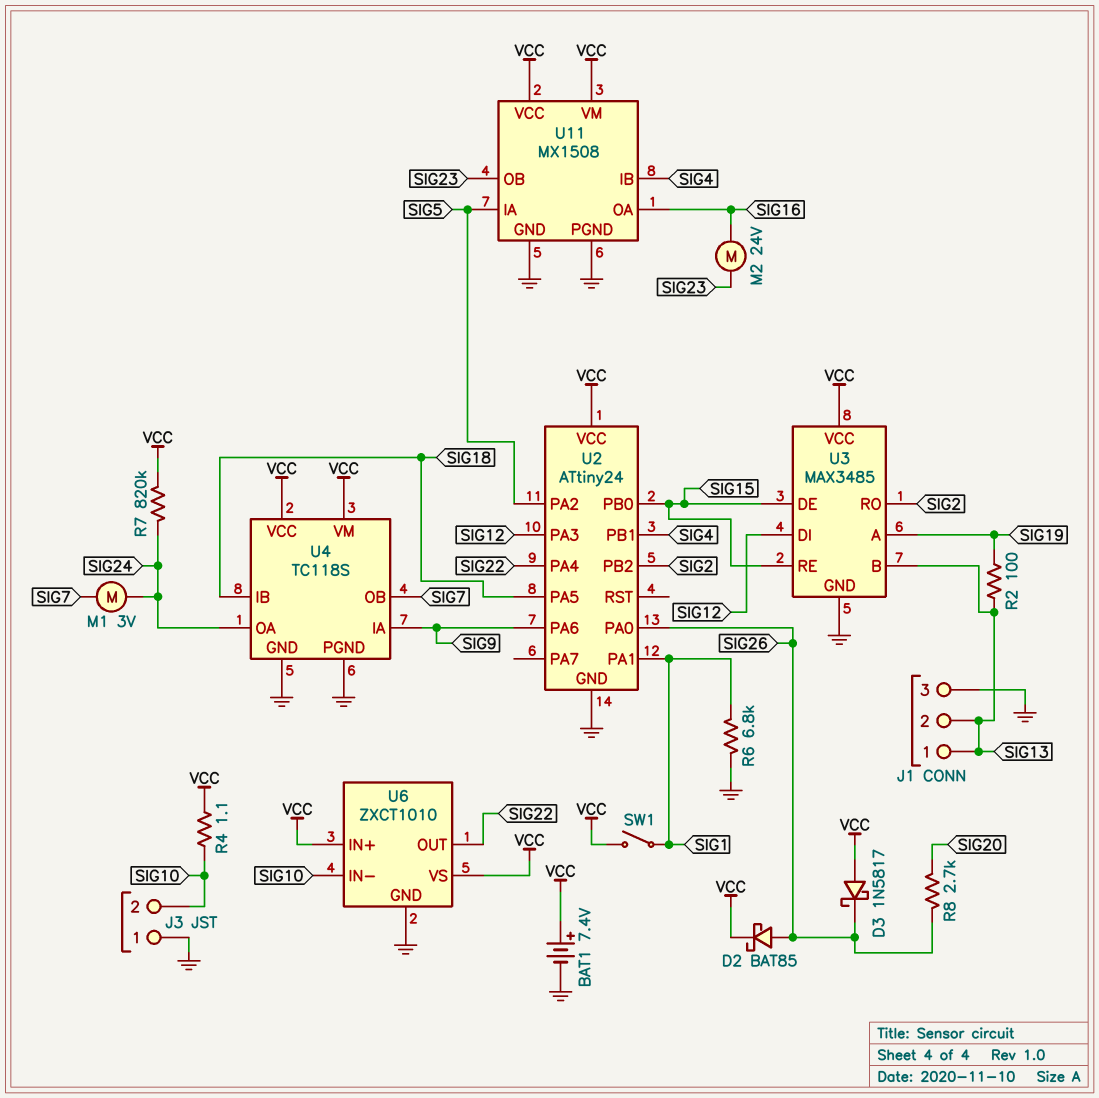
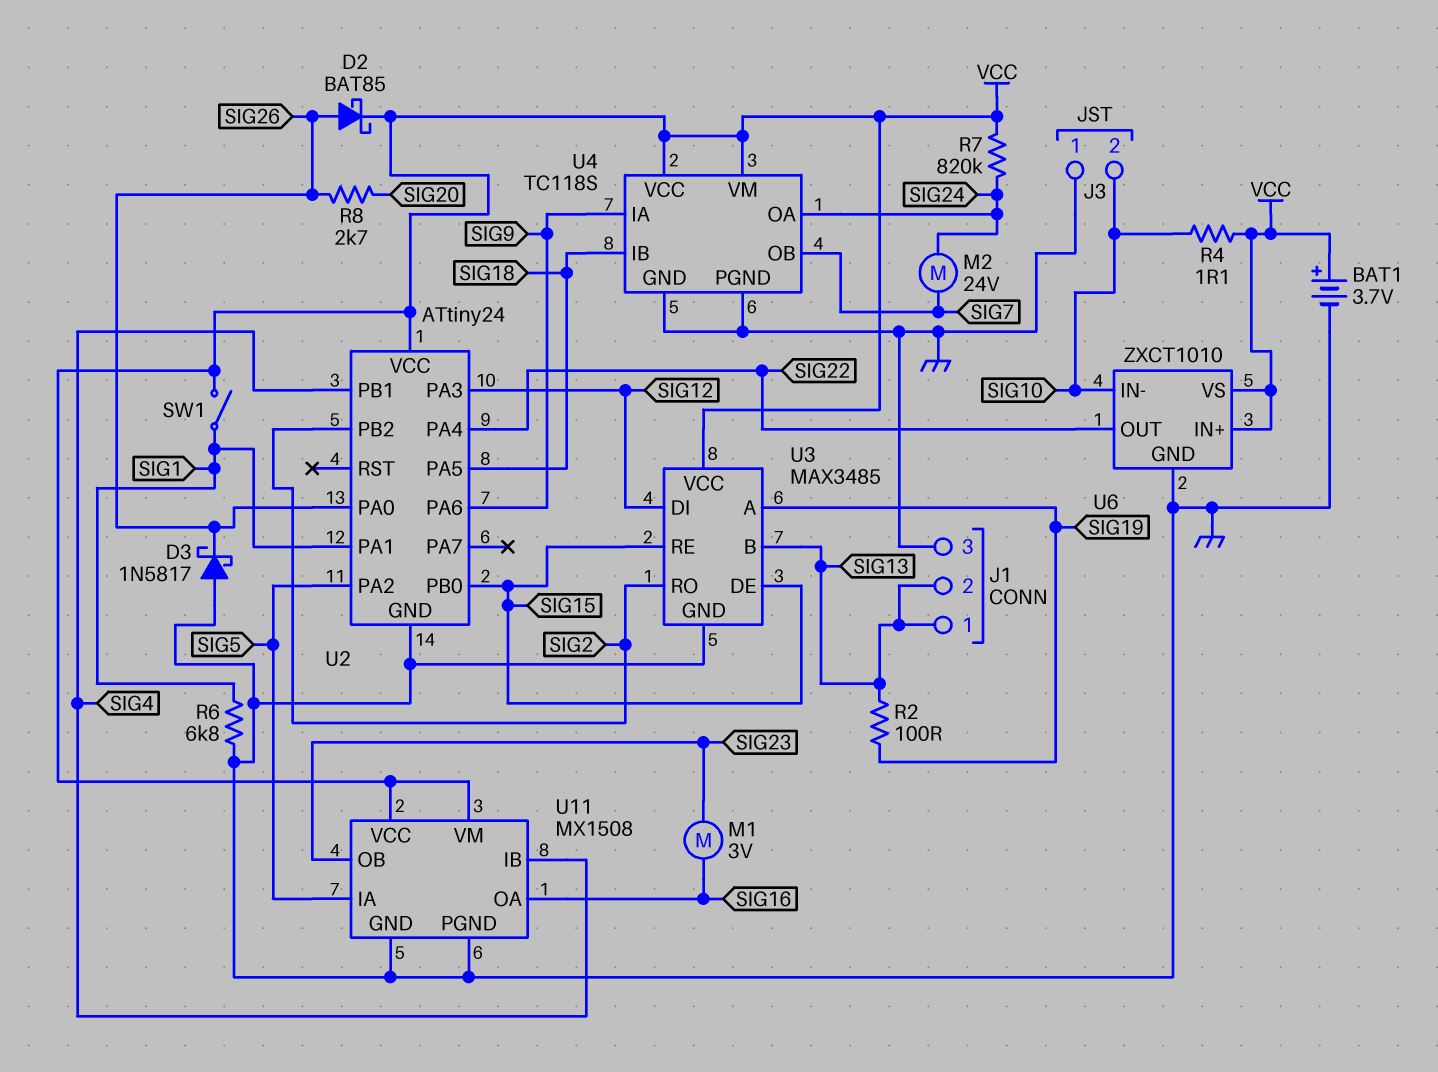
BAT1: 7.4V (plus VCC, minus GND) -> 3.7V (plus VCC, minus GND)
D3: schottky 1N5817 (A VCC, K SIG26) -> schottky 1N5817 (A GND, K SIG26)
M1: motor 3V (SIG7, SIG24) -> motor 3V (SIG16, SIG23)
M2: motor 24V (SIG16, SIG23) -> motor 24V (SIG7, SIG24)

